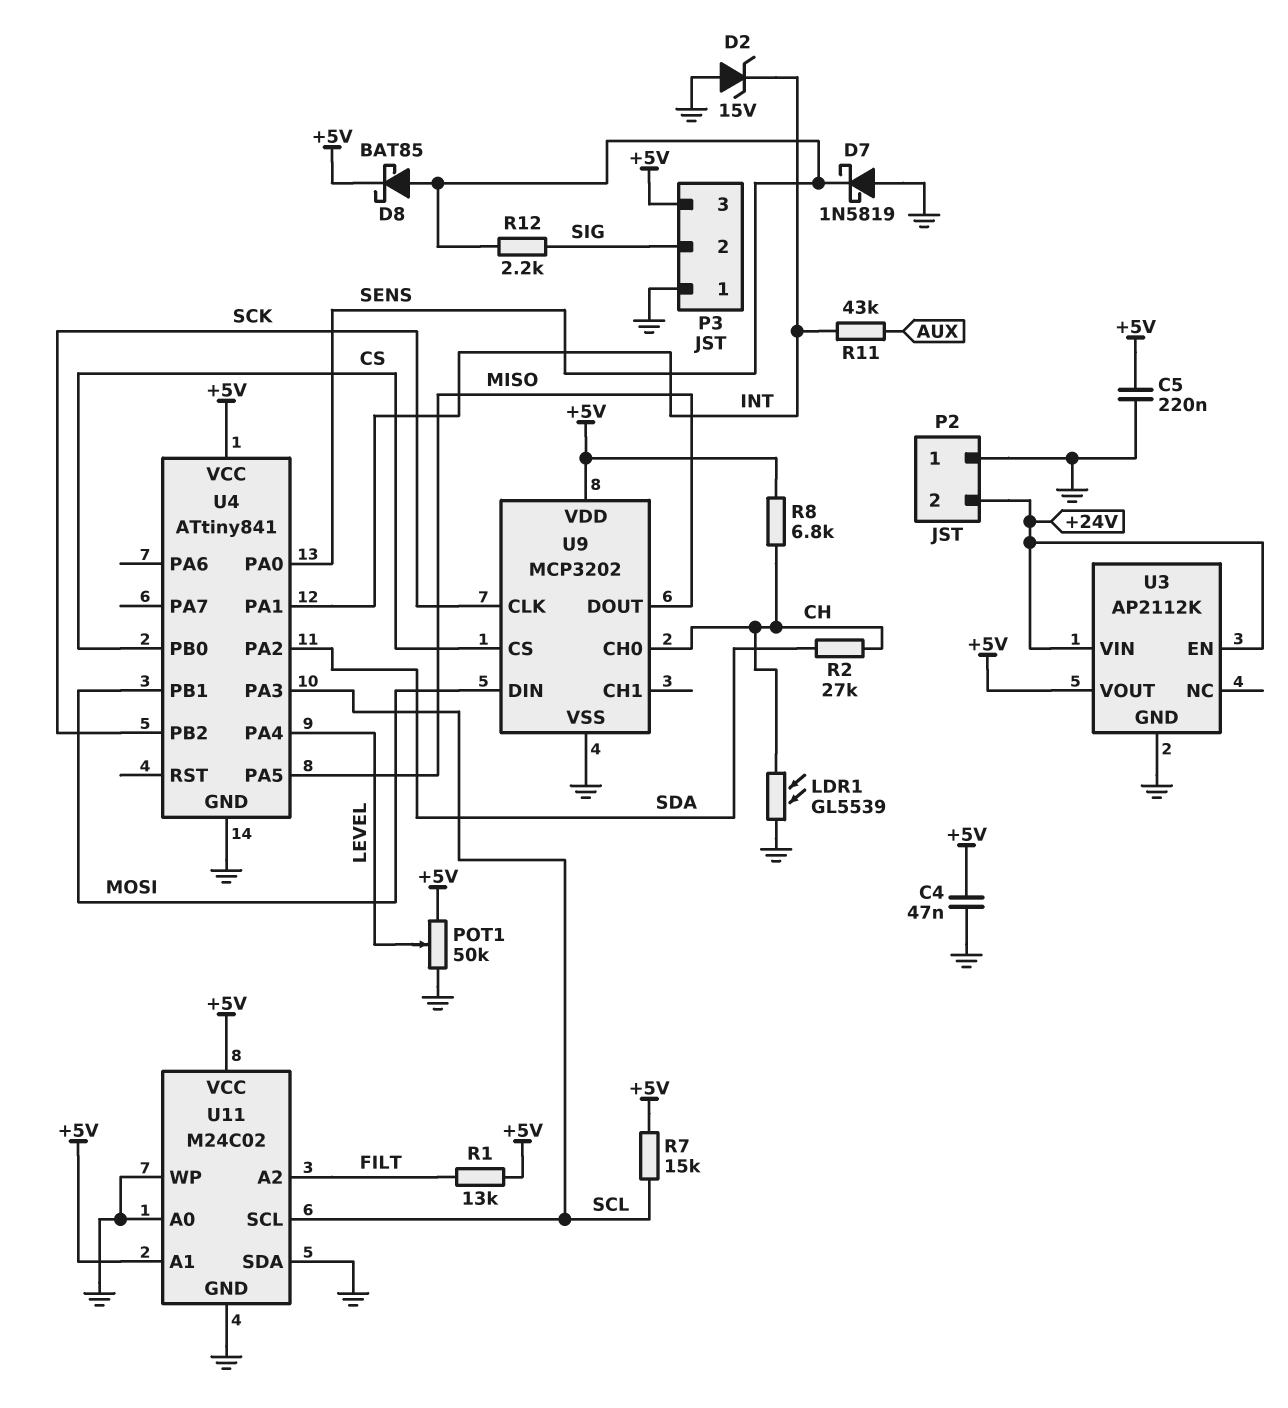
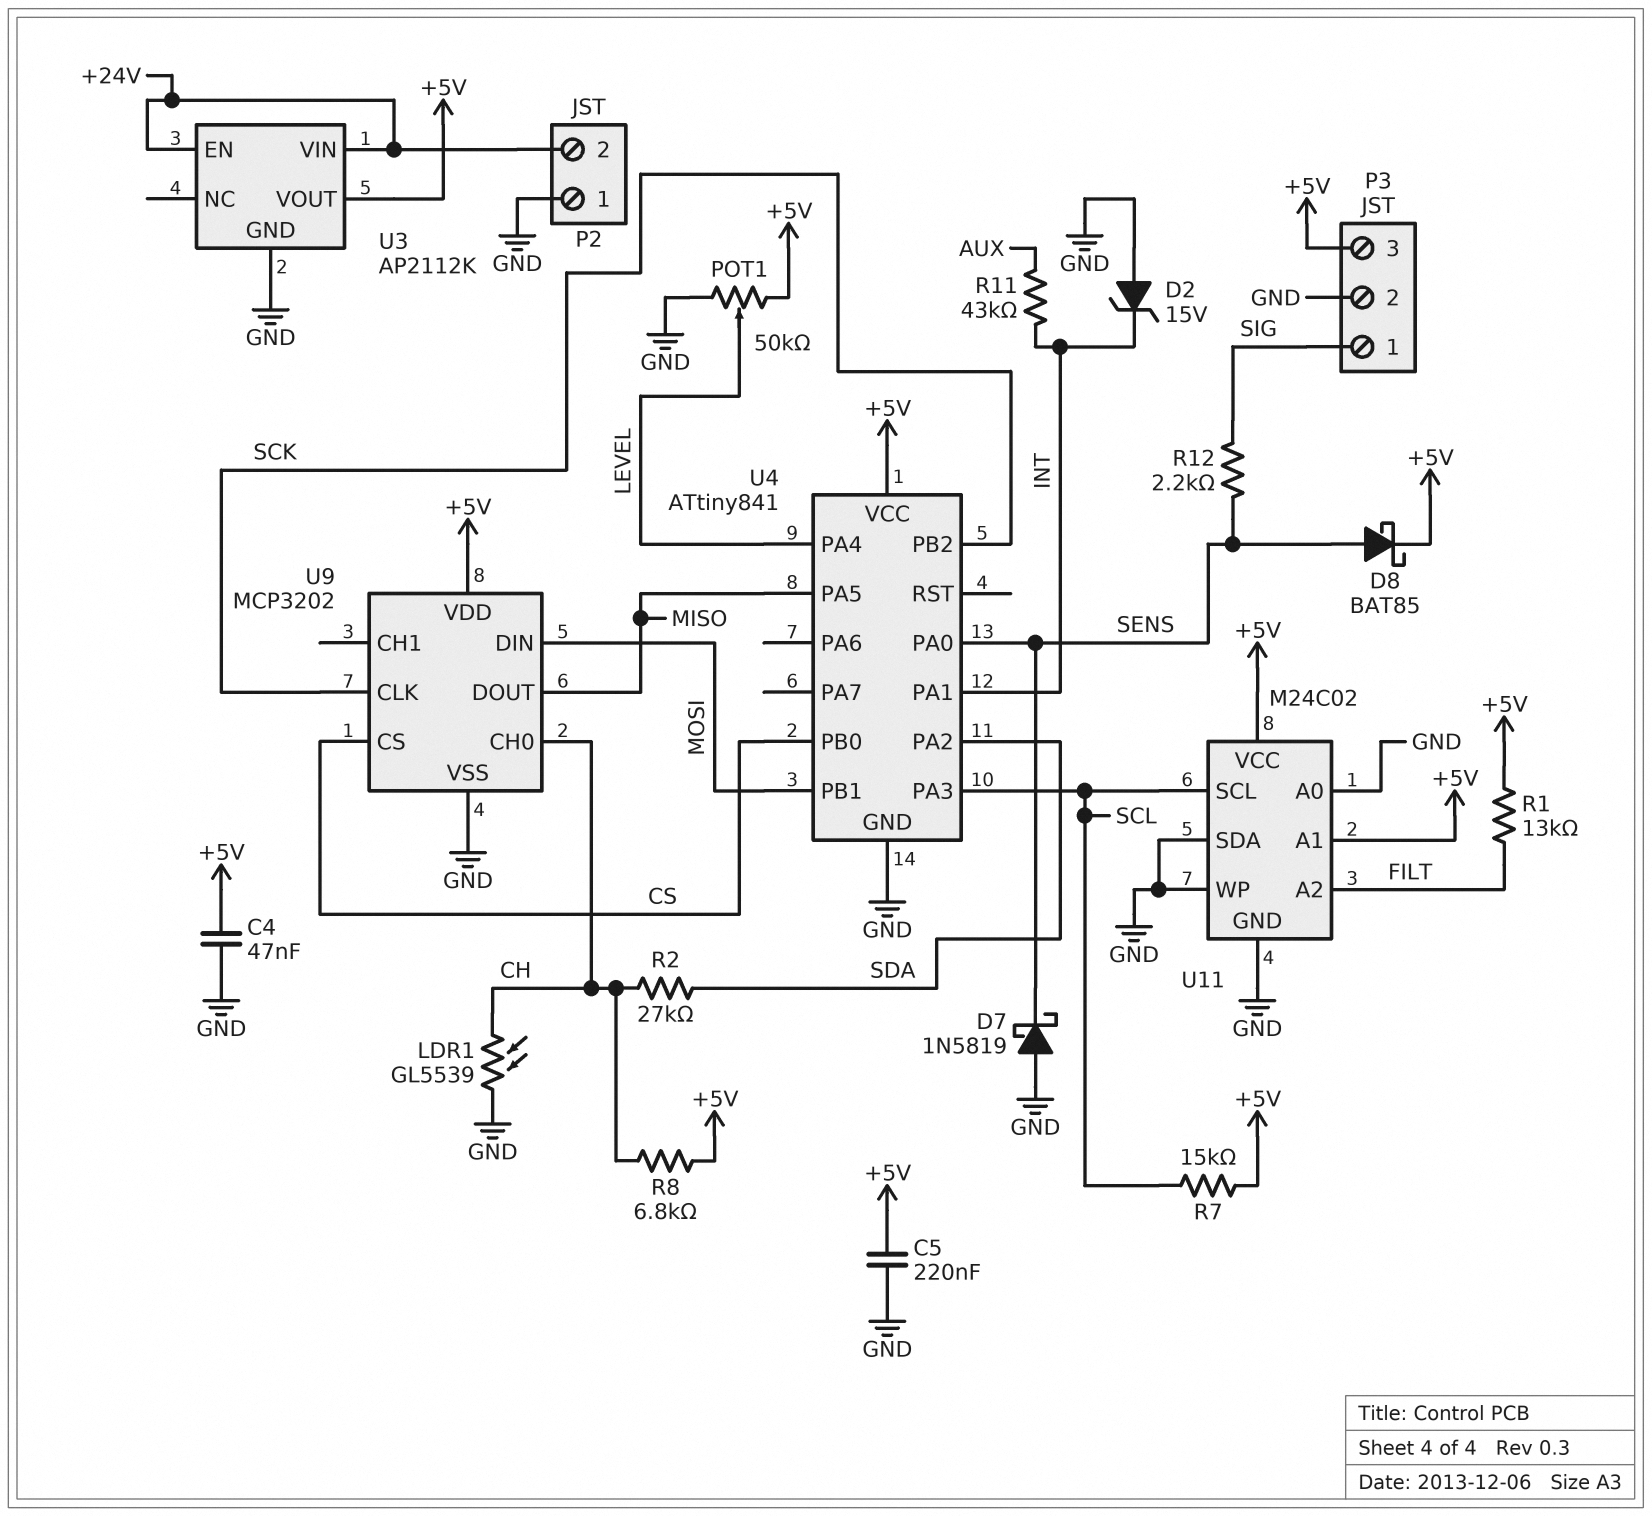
P3 pin 1: GND -> SIG
P3 pin 2: SIG -> GND

